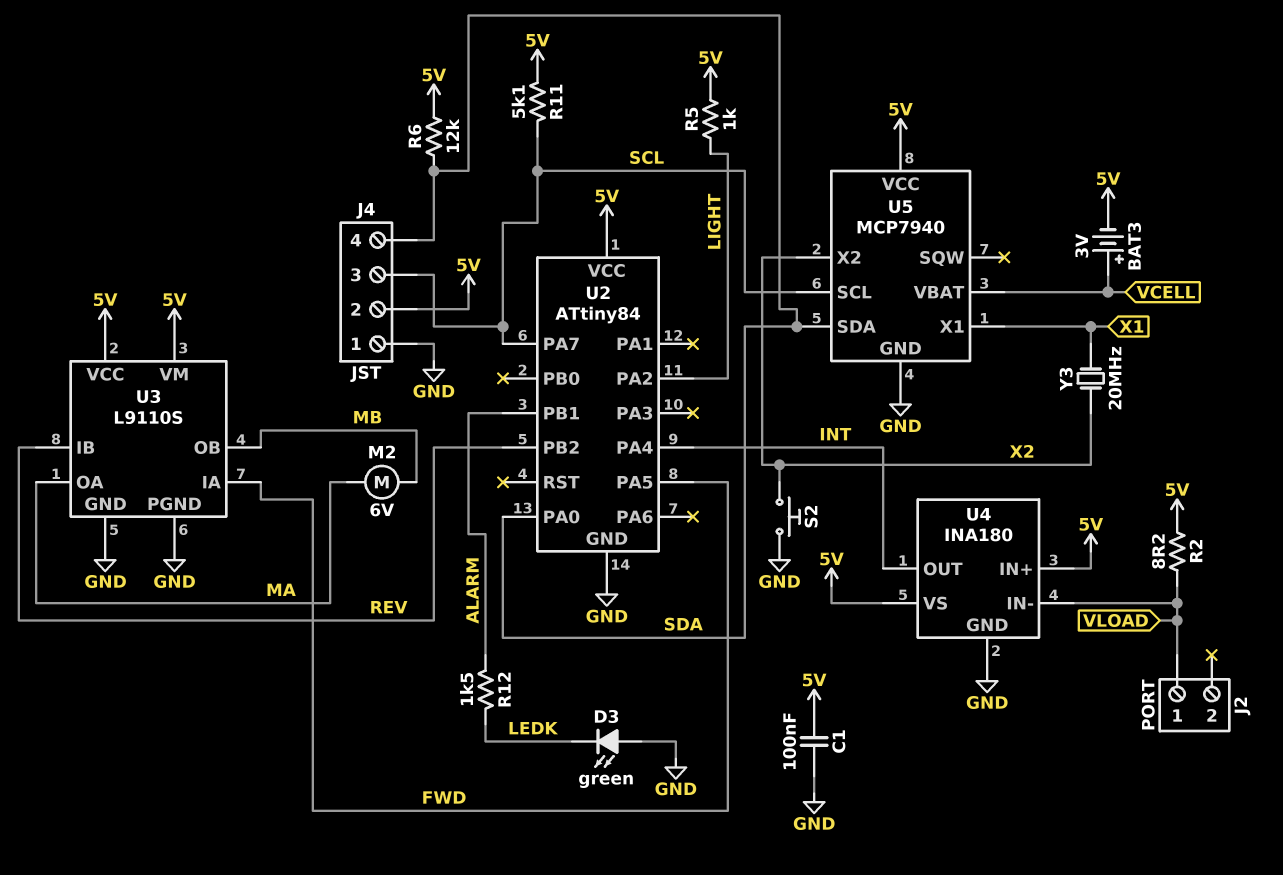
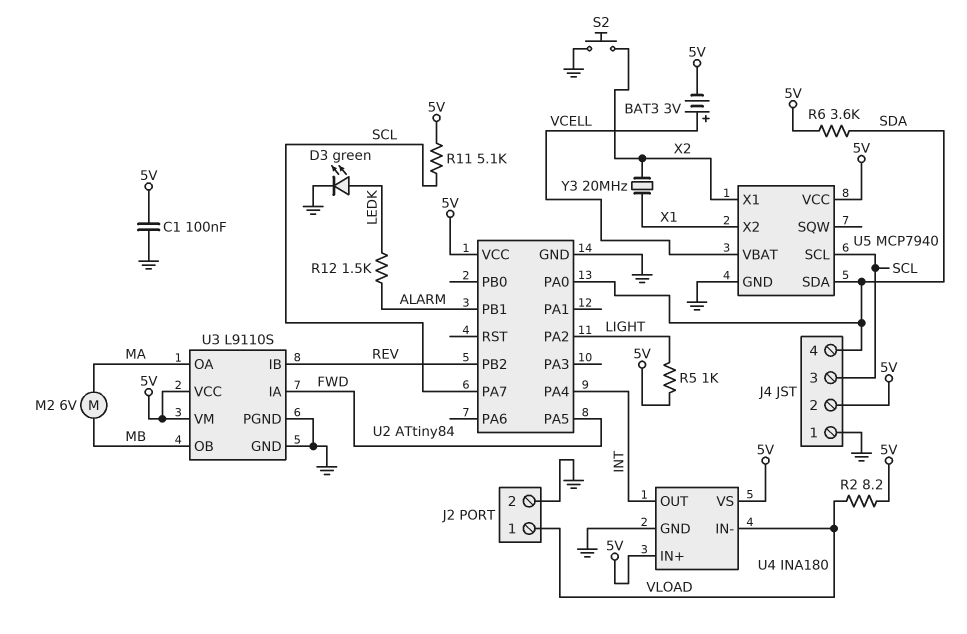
D3: LED green (A GND, K LEDK) -> LED green (A LEDK, K GND)
J2 pin 2: none -> GND
R6: 12k (5V, SDA) -> 3.6k (5V, SDA)
U5 pin X1: X1 -> X2
U5 pin X2: X2 -> X1

